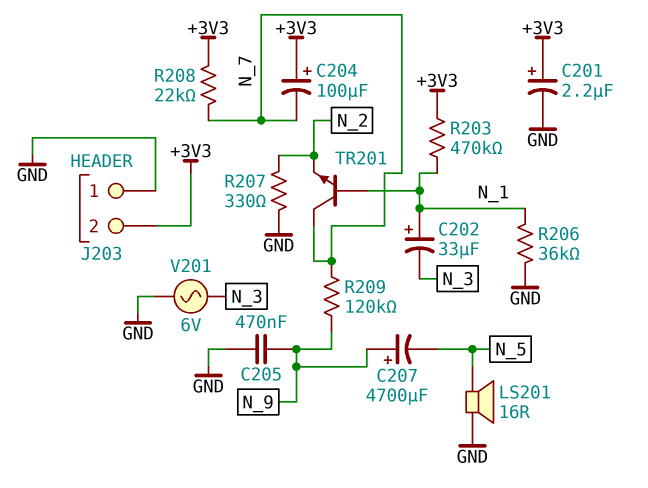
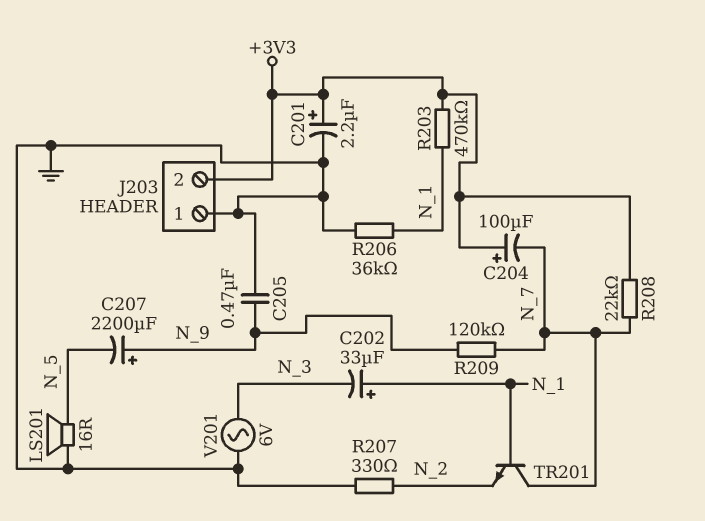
C207: 4700uF (plus N_9, minus N_5) -> 2200uF (plus N_9, minus N_5)

